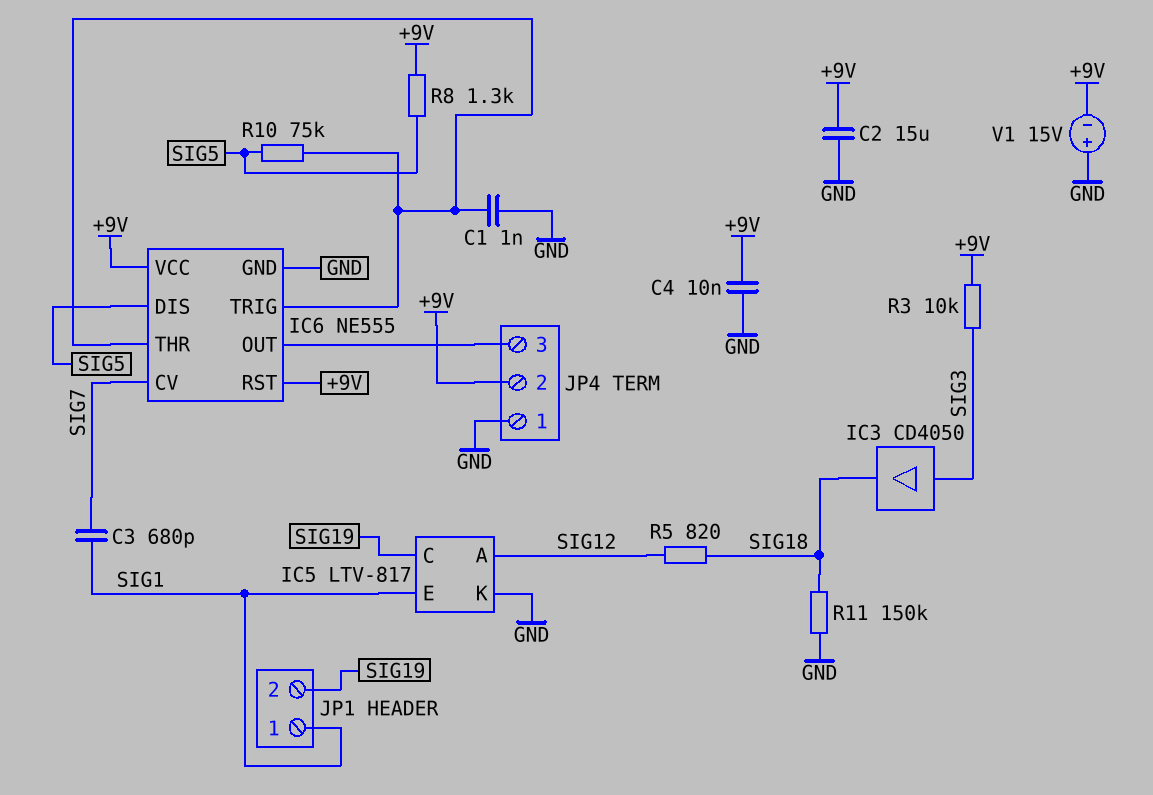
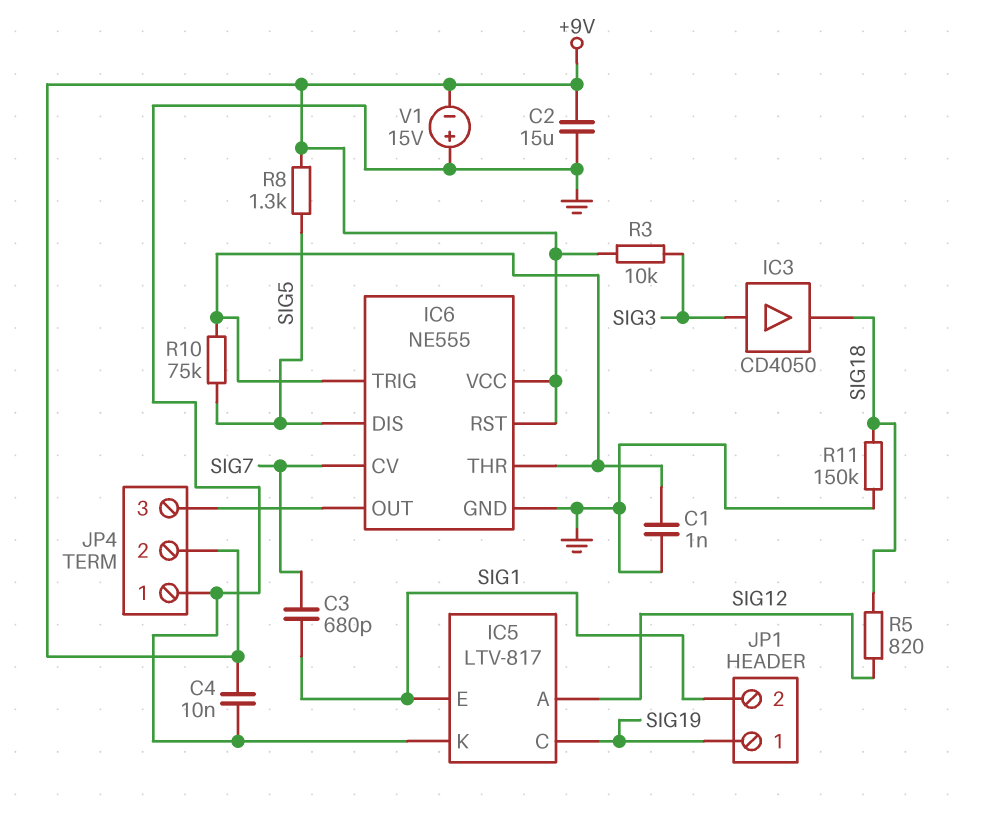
JP1 pin 1: SIG1 -> SIG19
JP1 pin 2: SIG19 -> SIG1

